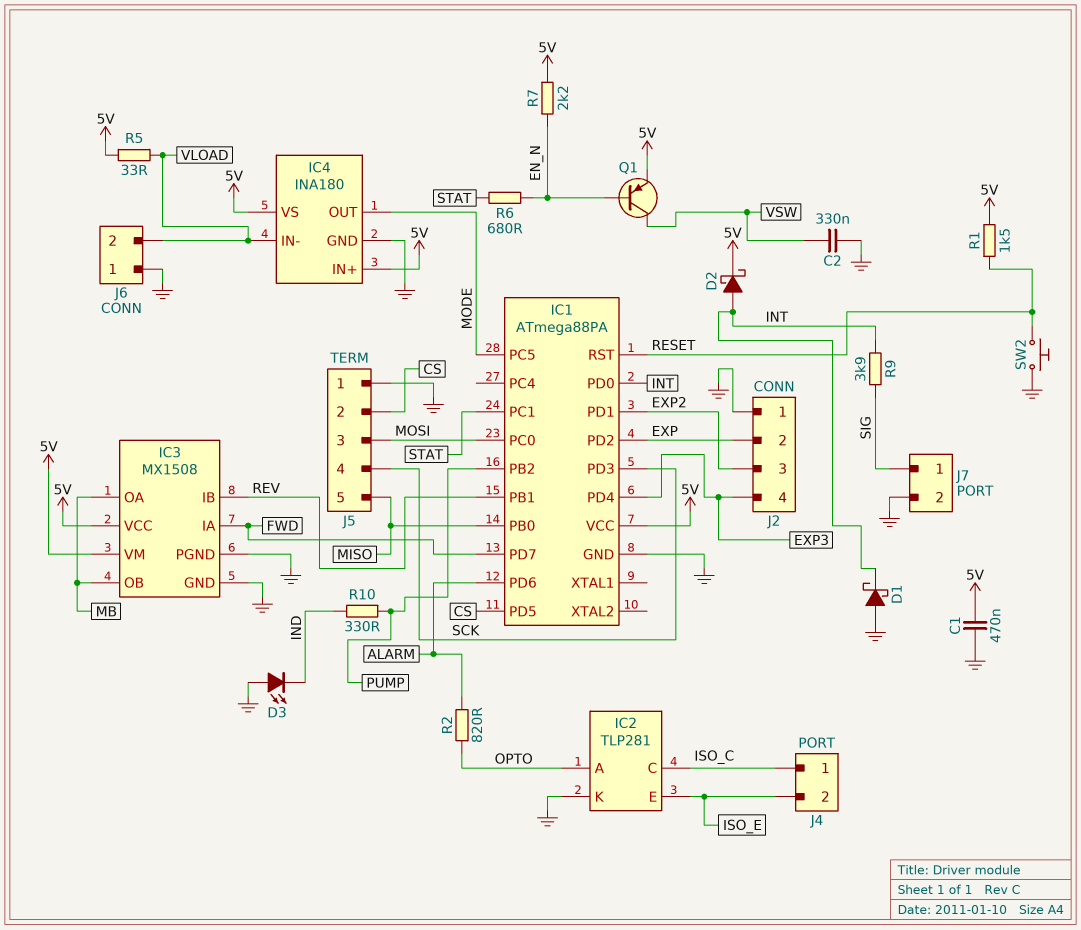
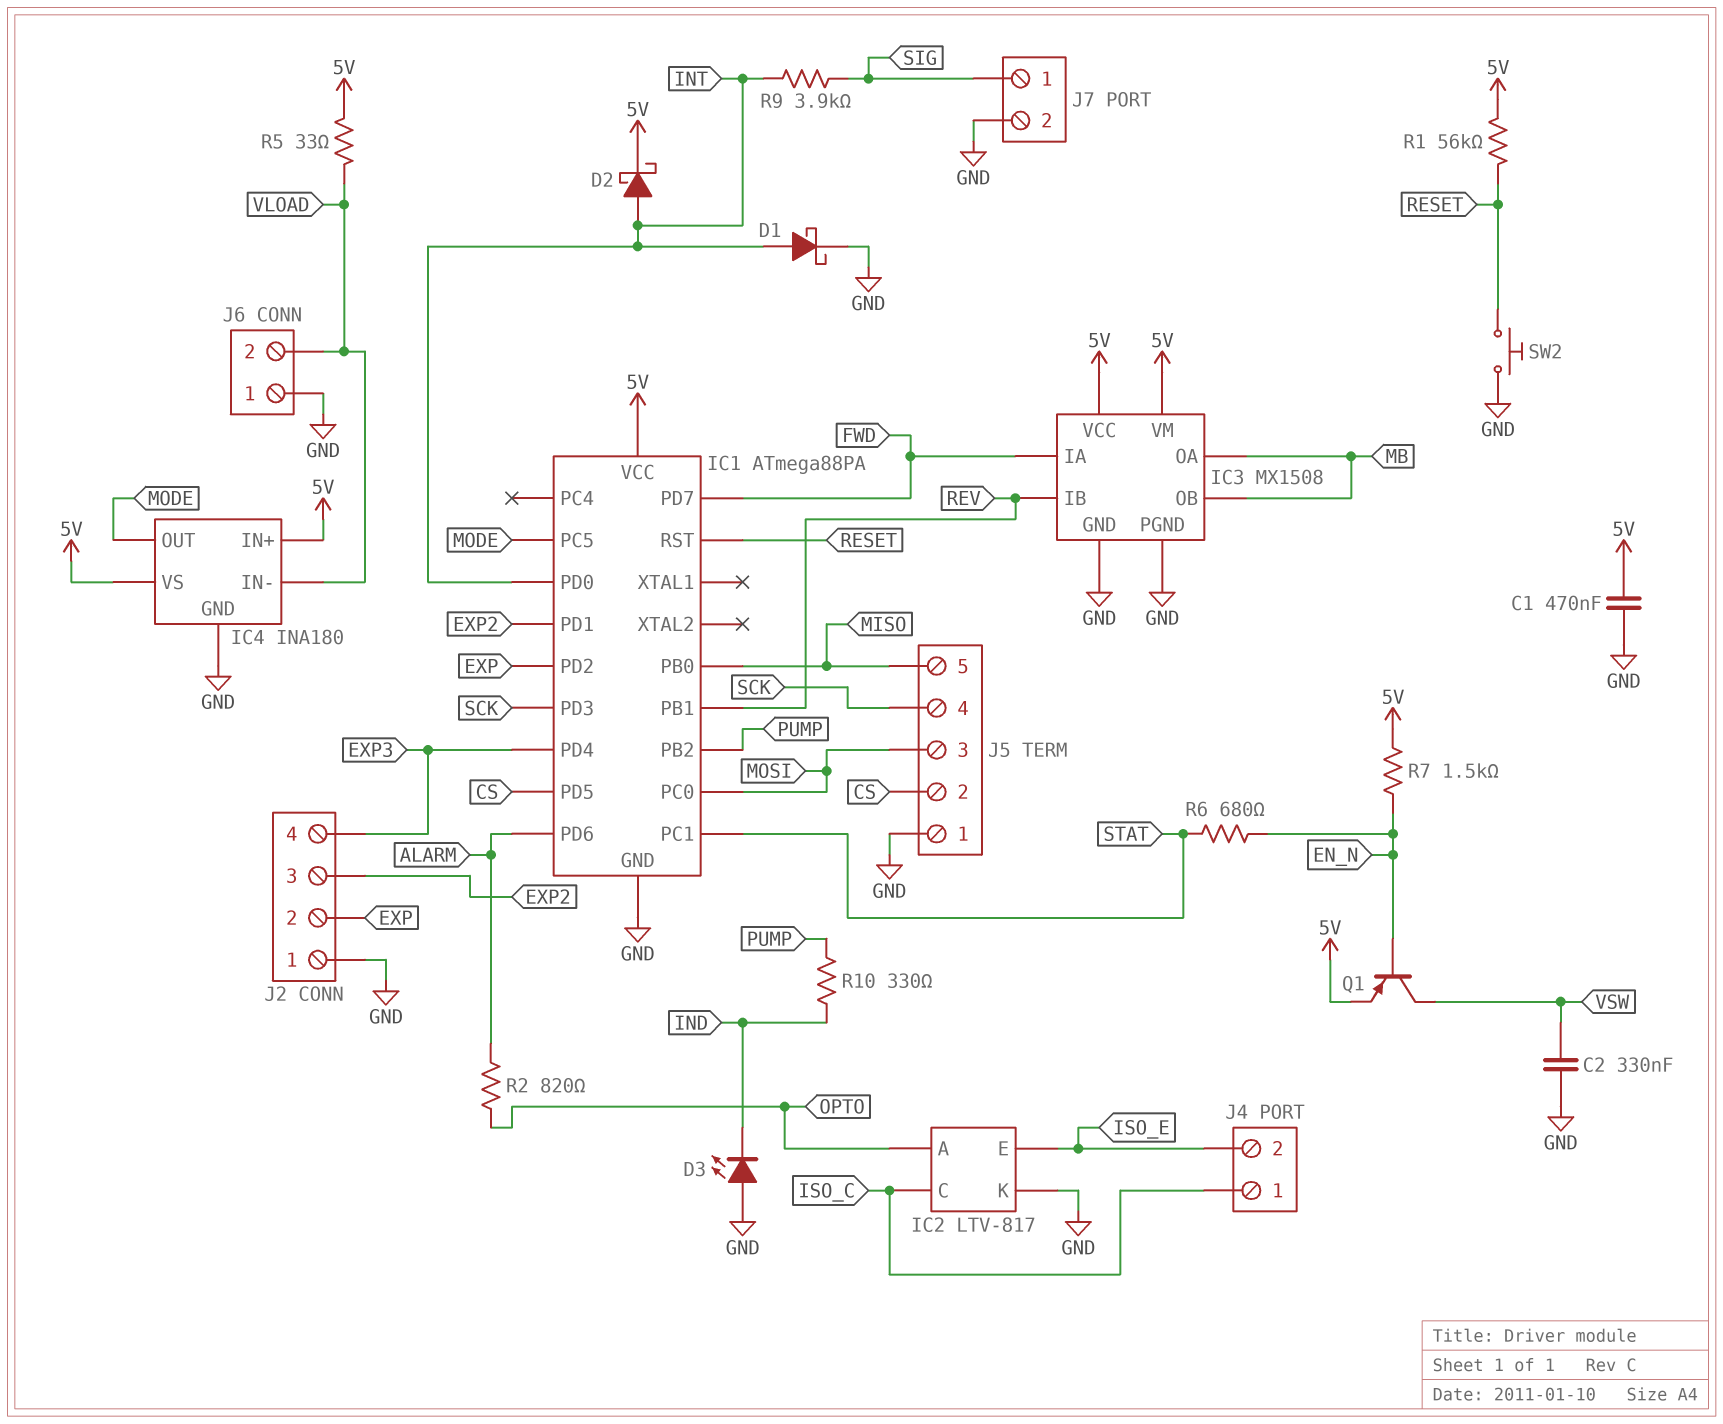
D1: schottky (A GND, K INT) -> schottky (A INT, K GND)
IC2: TLP281 -> LTV-817
R1: 1.5k (5V, RESET) -> 56k (5V, RESET)
R7: 2.2k (5V, EN_N) -> 1.5k (5V, EN_N)

